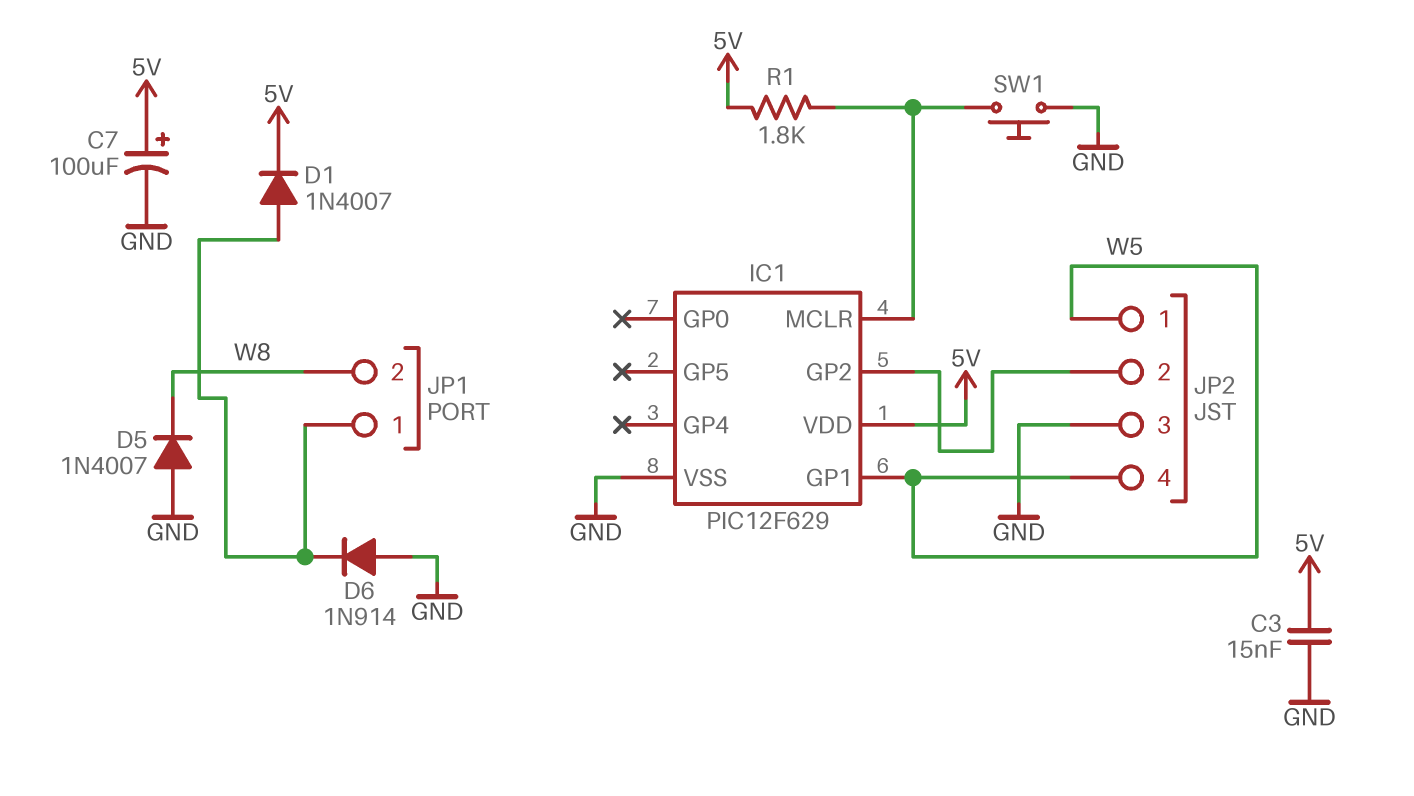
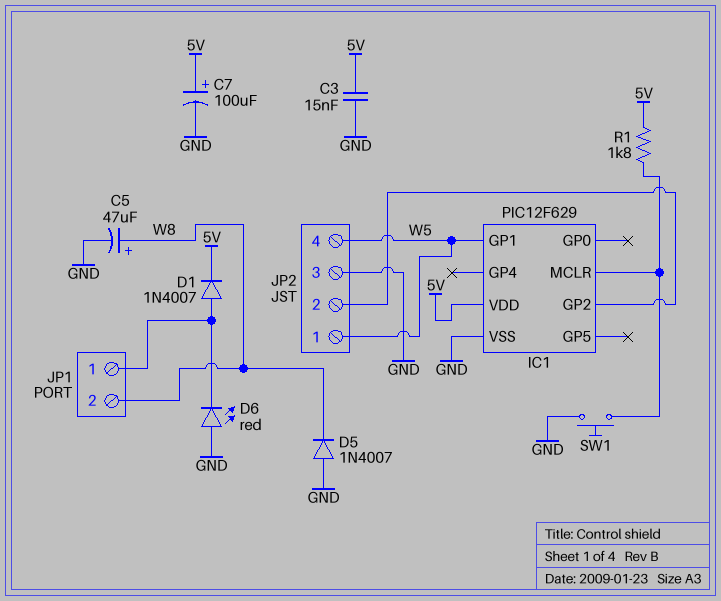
C5: none -> 47uF (plus W8, minus GND)
D6: diode 1N914 (A GND, K JP1/1) -> LED red (A GND, K JP1/1)

